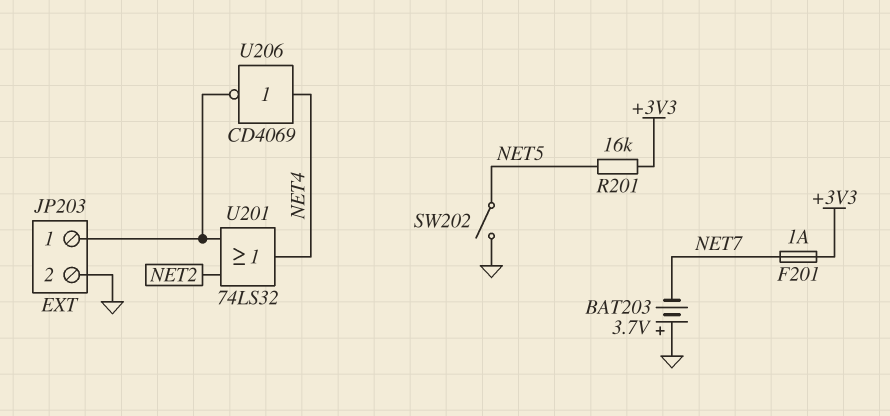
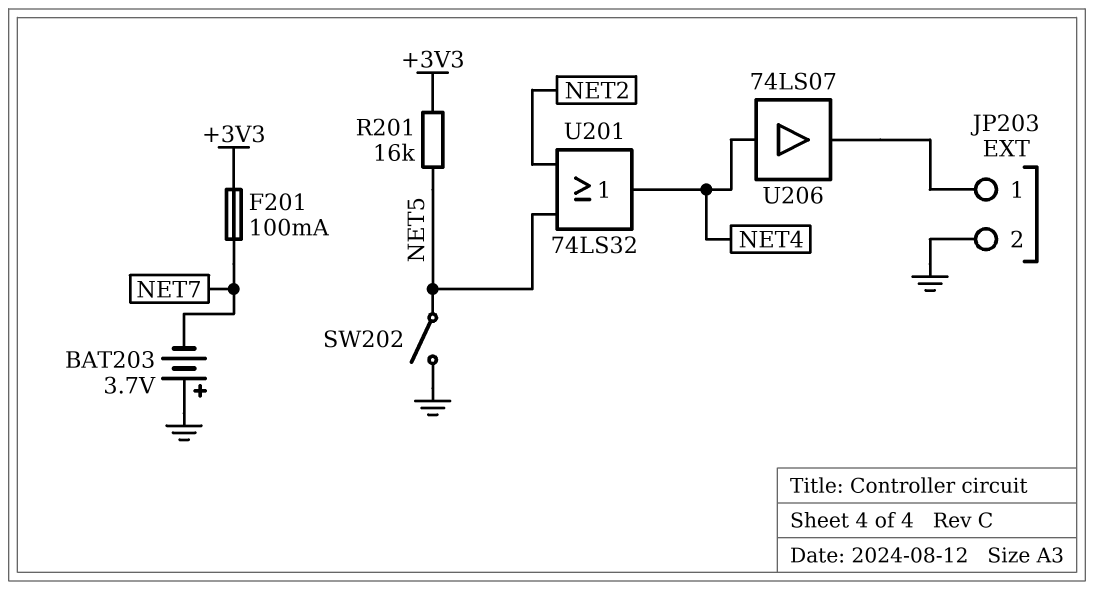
F201: 1A (+3V3, NET7) -> 100mA (+3V3, NET7)
U201: OR 74LS32 (in JP203/1, in NET2, out NET4) -> OR 74LS32 (in NET2, in NET5, out NET4)
U206: NOT CD4069 (in NET4, out JP203/1) -> buffer 74LS07 (in NET4, out JP203/1)

